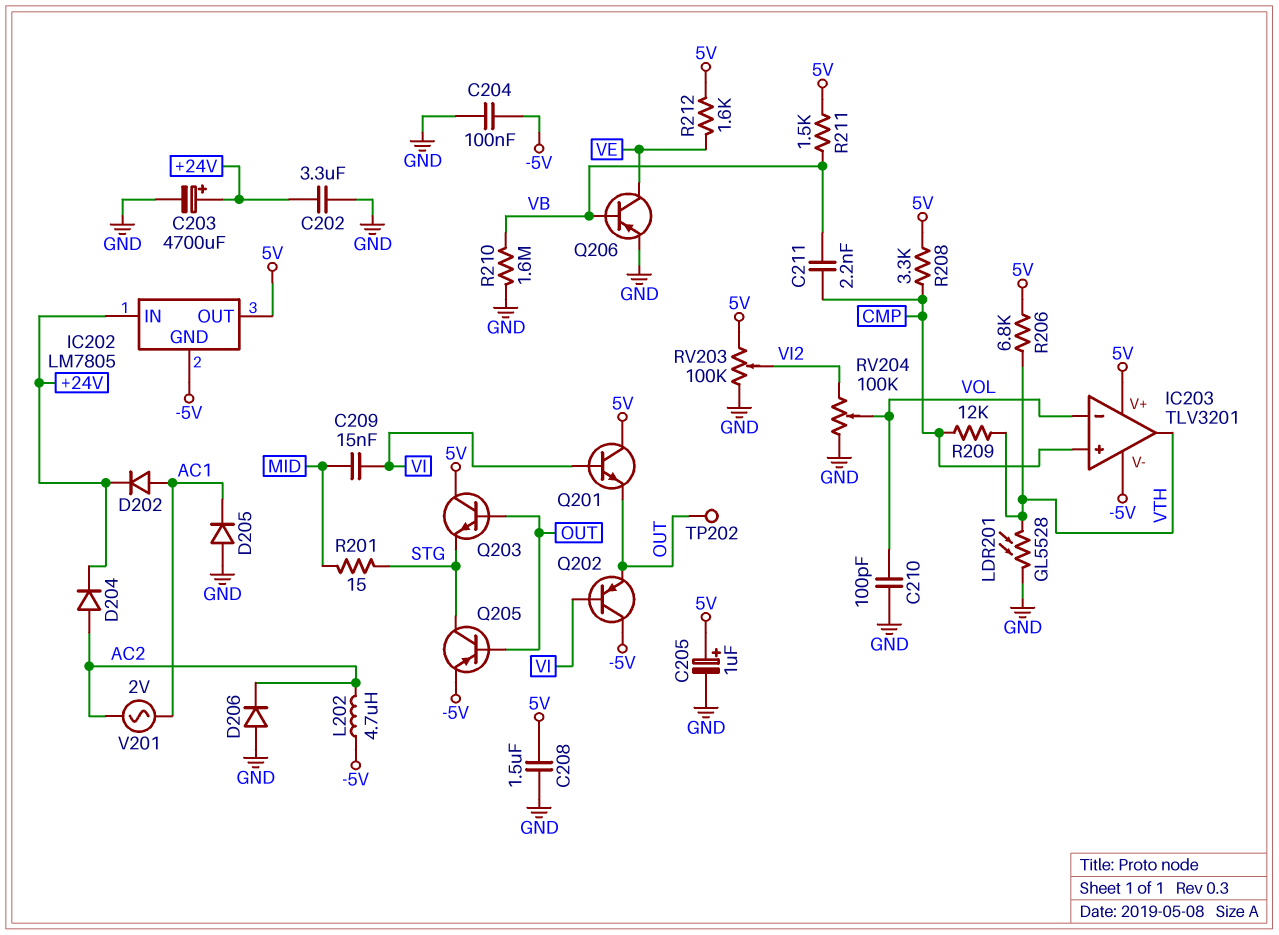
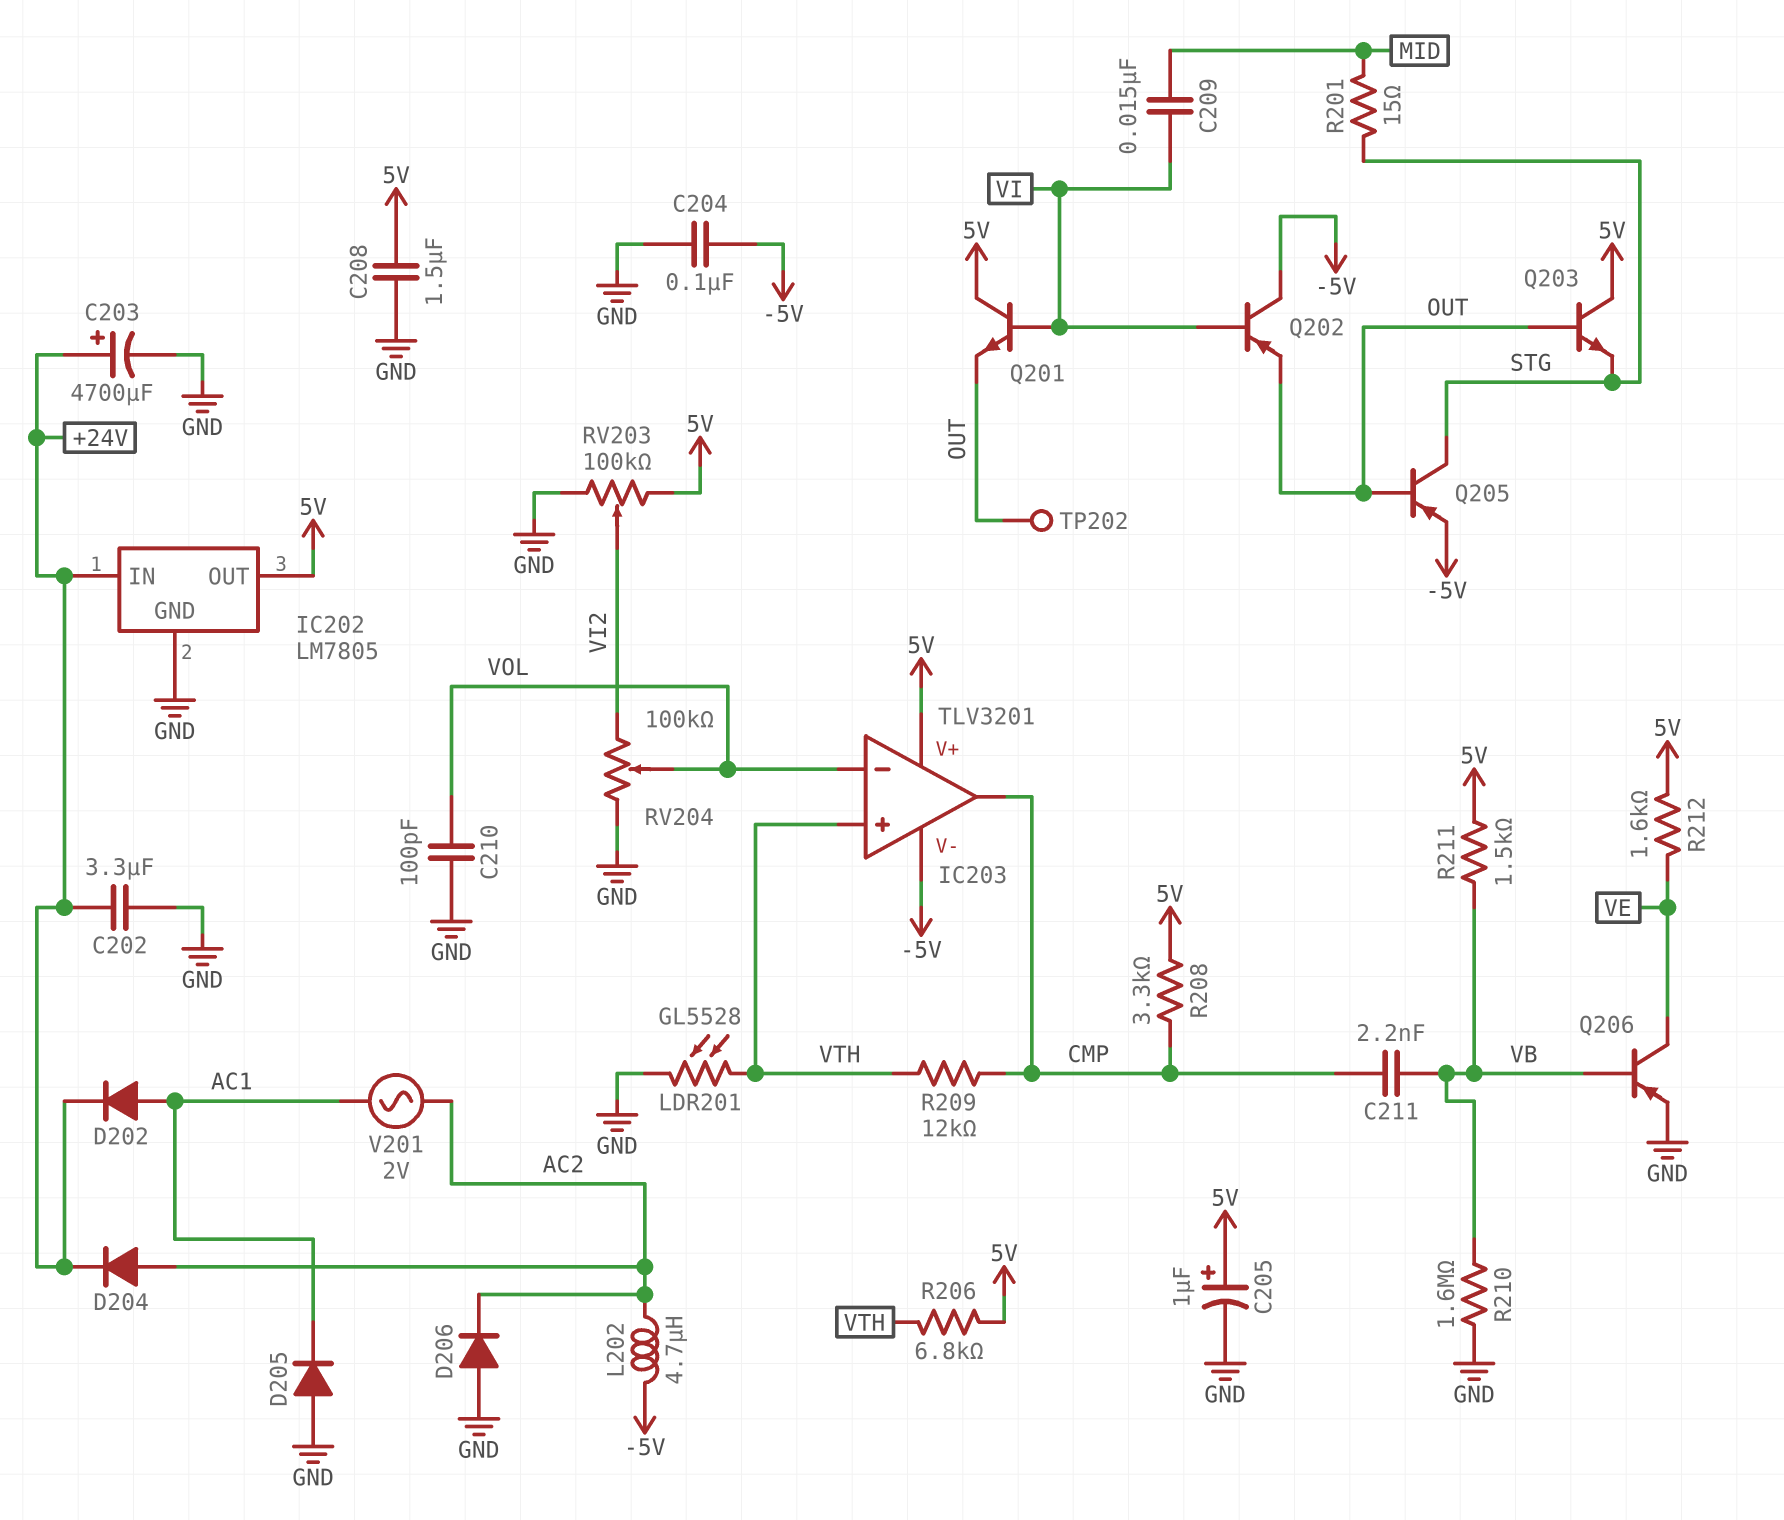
IC202 pin GND: -5V -> GND
IC203 pin in+: CMP -> VTH
IC203 pin out: VTH -> CMP

